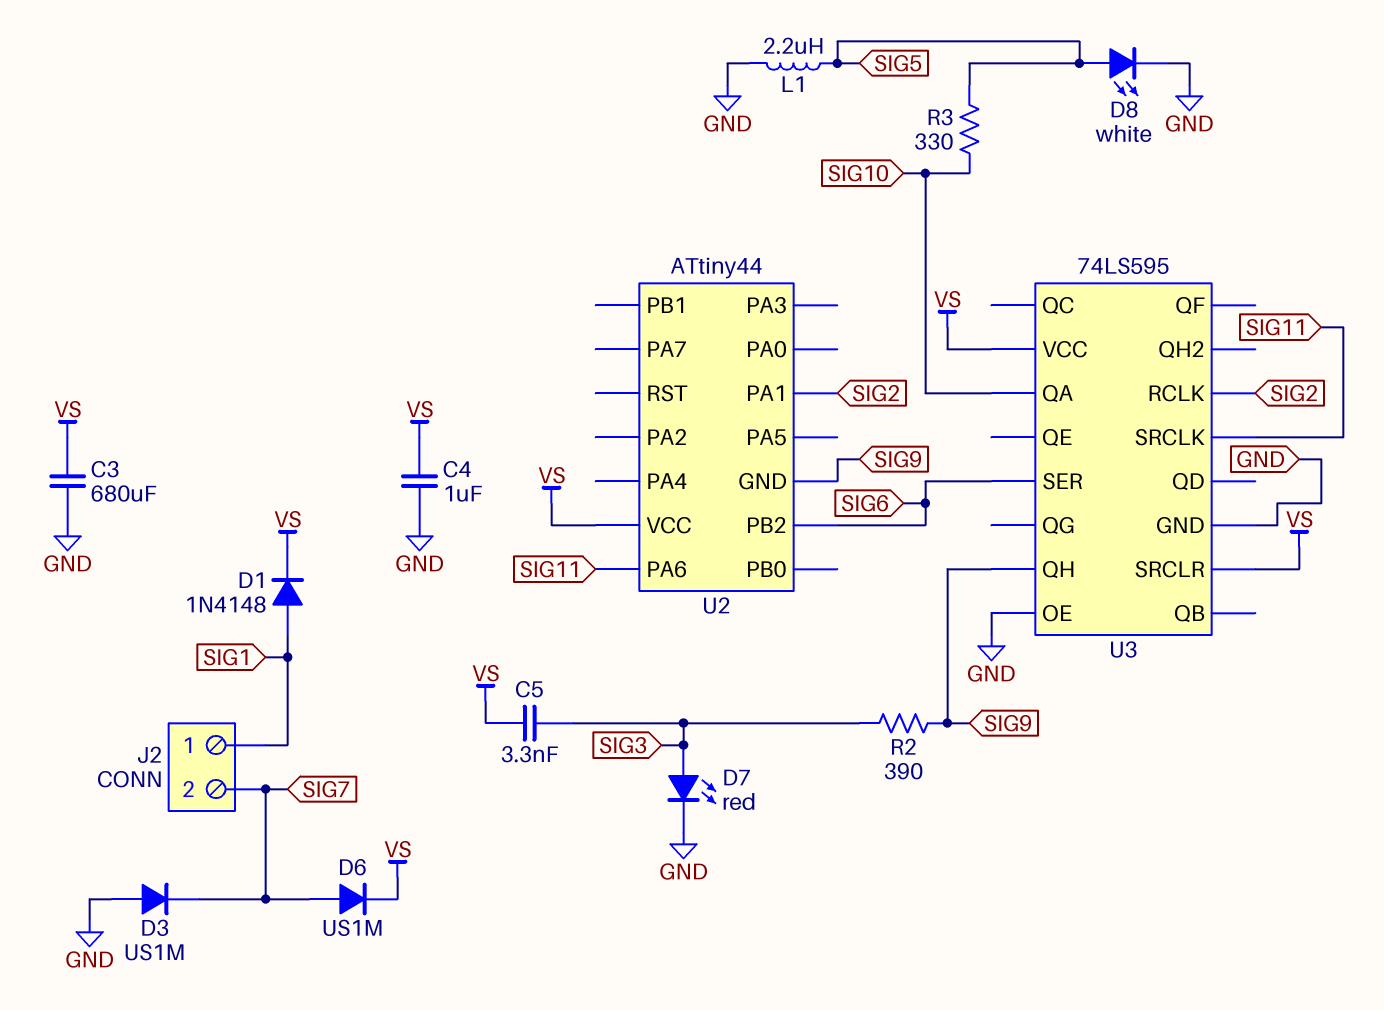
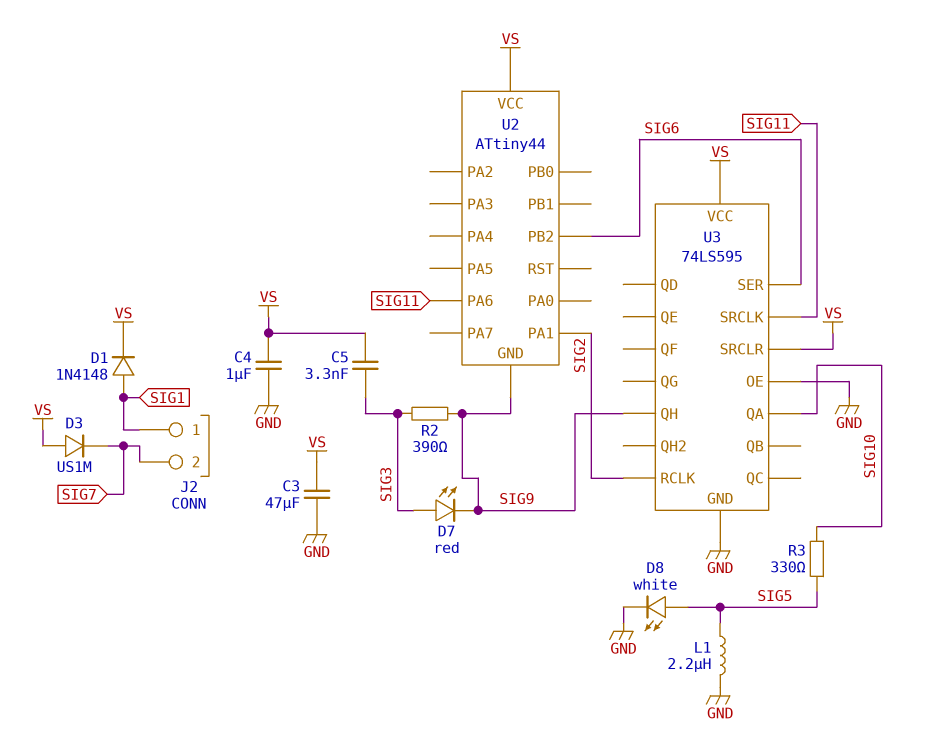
C3: 680uF (GND, VS) -> 47uF (GND, VS)
D3: diode US1M (A GND, K SIG7) -> diode US1M (A VS, K SIG7)
D6: diode US1M (A SIG7, K VS) -> none
D7: LED red (A SIG3, K GND) -> LED red (A SIG3, K SIG9)

